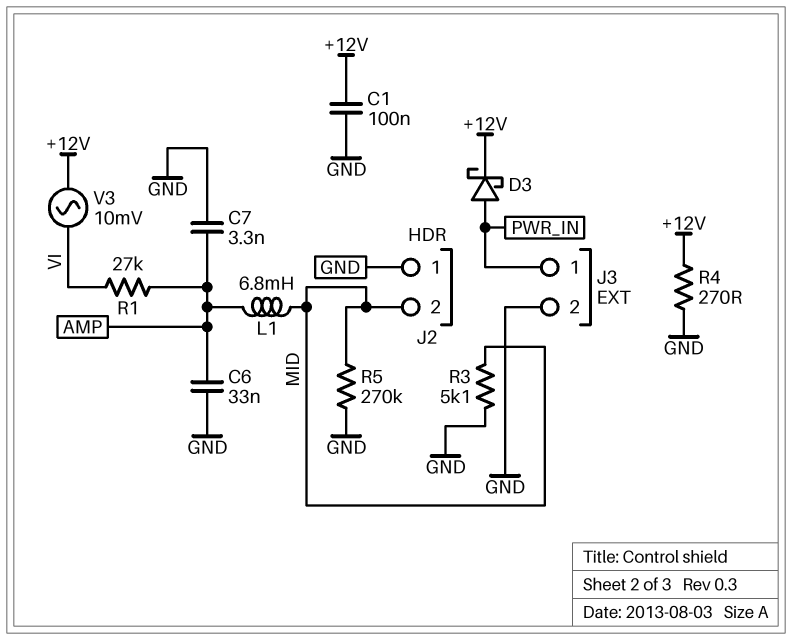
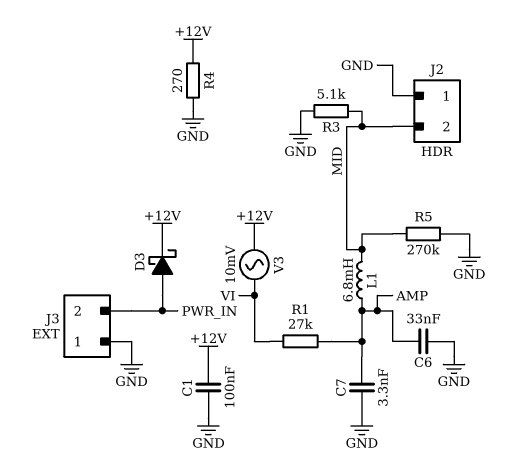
J3 pin 1: PWR_IN -> GND
J3 pin 2: GND -> PWR_IN

